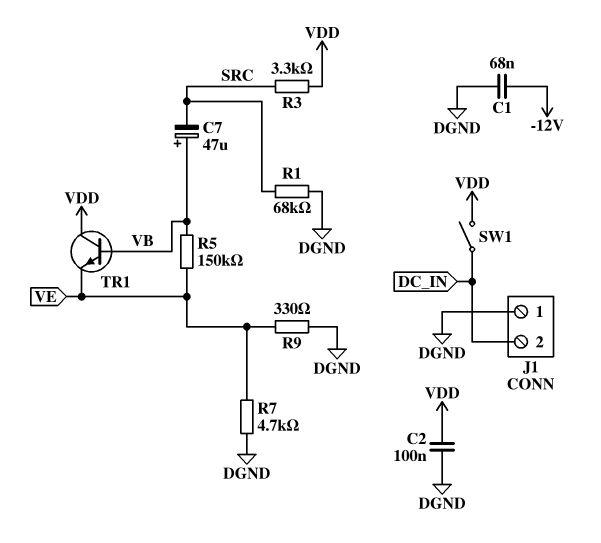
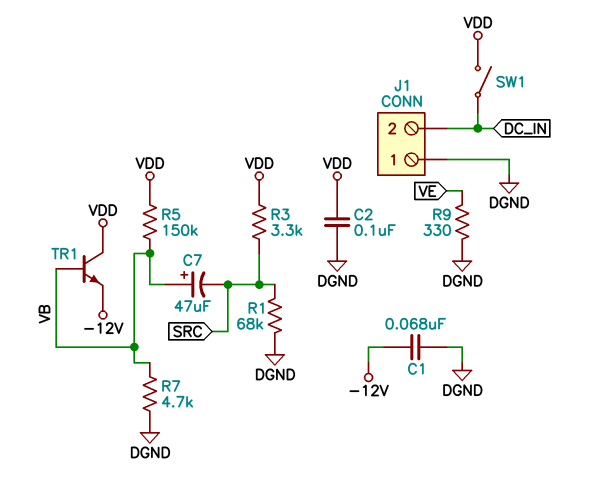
R5: 150k (VB, VE) -> 150k (VB, VDD)
R7: 4.7k (DGND, VE) -> 4.7k (DGND, VB)
TR1: NPN (B VB, C VDD, E VE) -> NPN (B VB, C VDD, E -12V)

